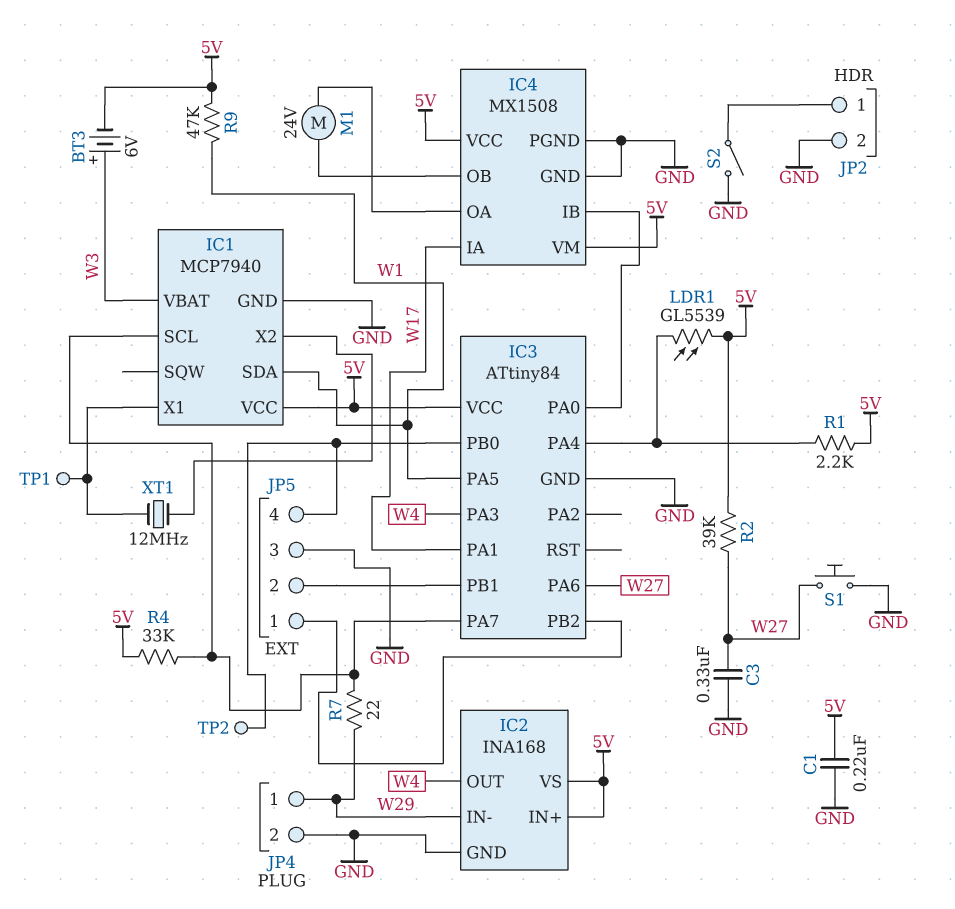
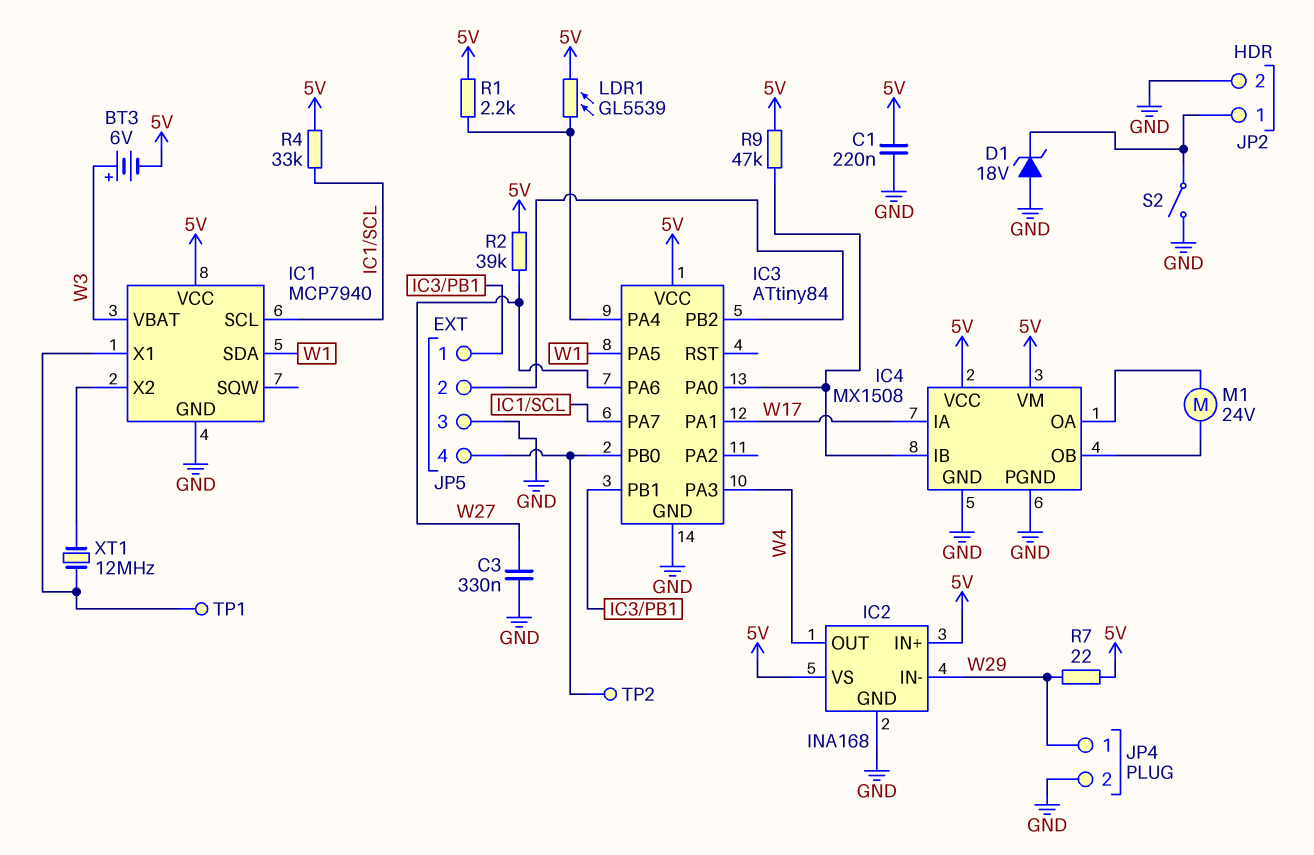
D1: none -> zener 18V (A GND, K JP2/1)
JP5 pin 1: IC3/PB2 -> IC3/PB1
JP5 pin 2: IC3/PB1 -> IC3/PB2
R7: 22 (IC1/SCL, W29) -> 22 (5V, W29)
R9: 47k (5V, W1) -> 47k (5V, IC3/PA0)
S1: button (GND, W27) -> none

